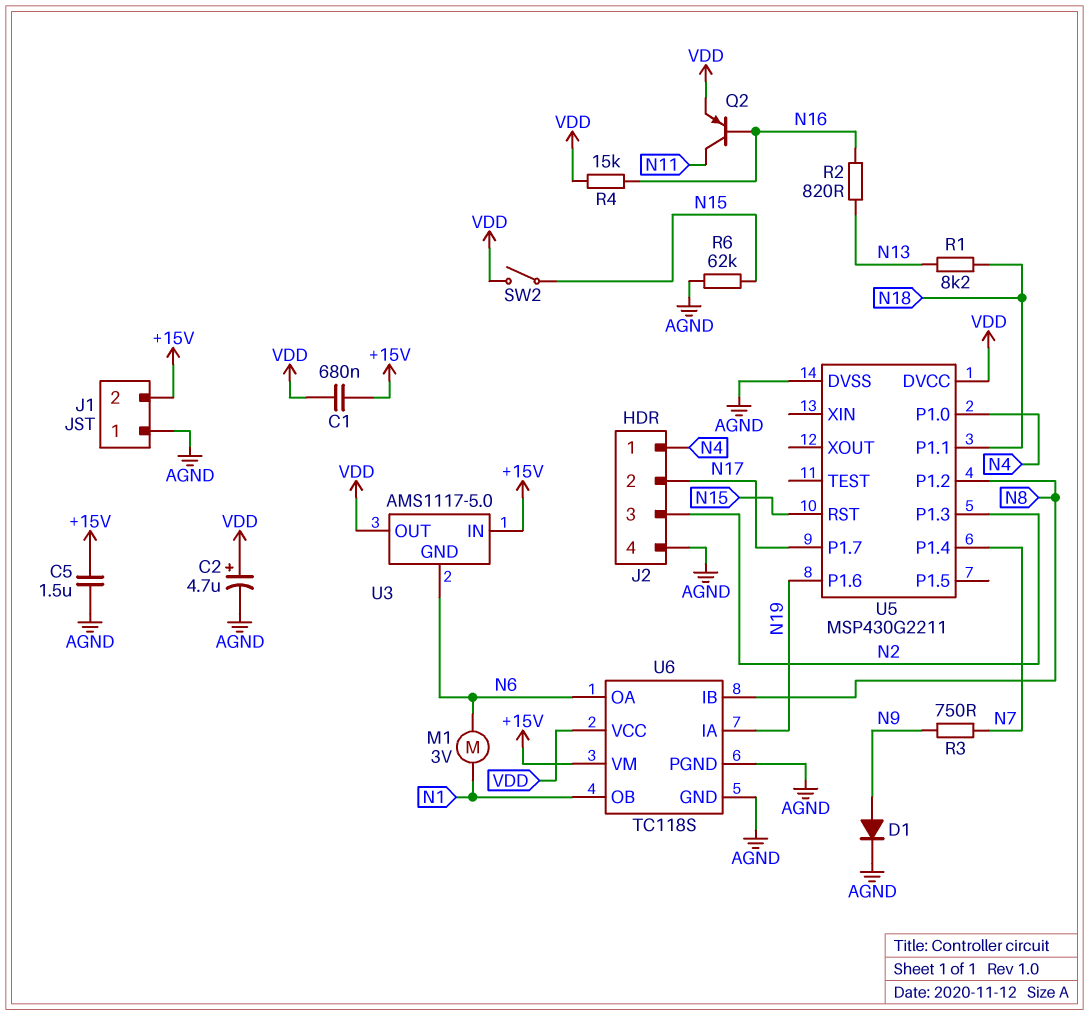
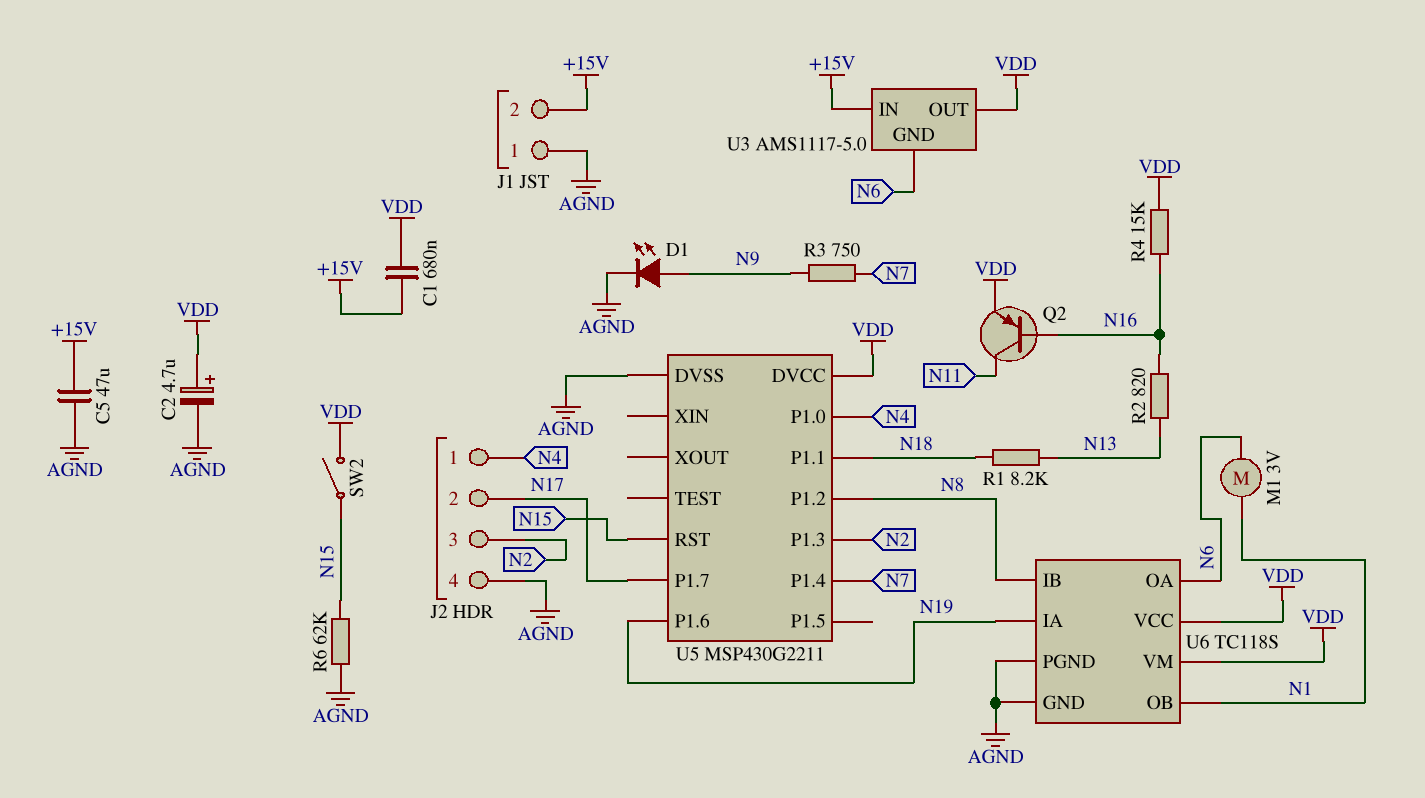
C5: 1.5uF (+15V, AGND) -> 47uF (+15V, AGND)
D1: diode (A N9, K AGND) -> LED (A N9, K AGND)
U6 pin VM: +15V -> VDD

